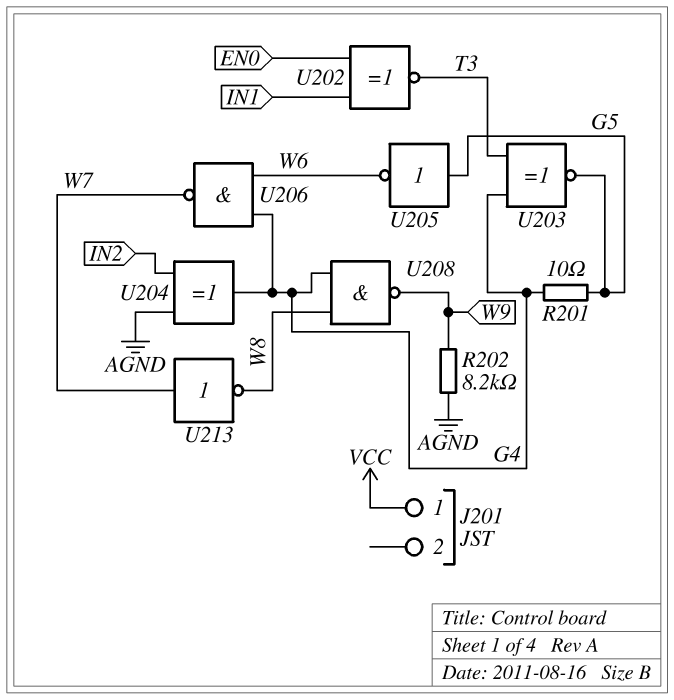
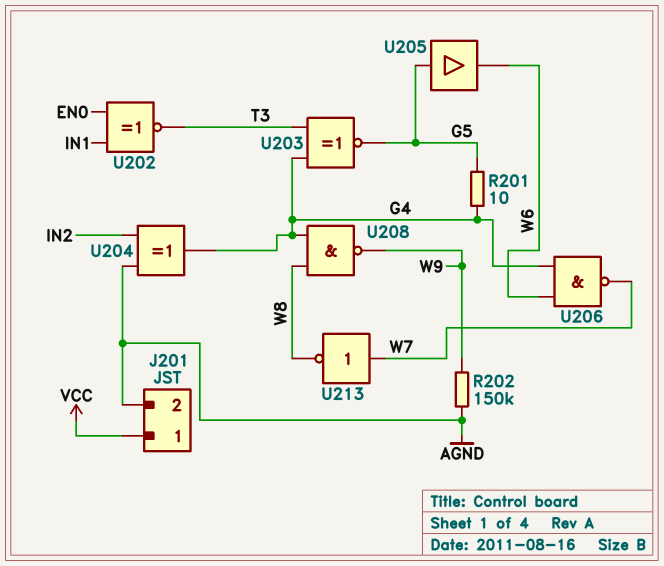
J201 pin 2: none -> AGND
R202: 8.2k (AGND, W9) -> 150k (AGND, W9)
U205: NOT (in G5, out W6) -> buffer (in G5, out W6)

